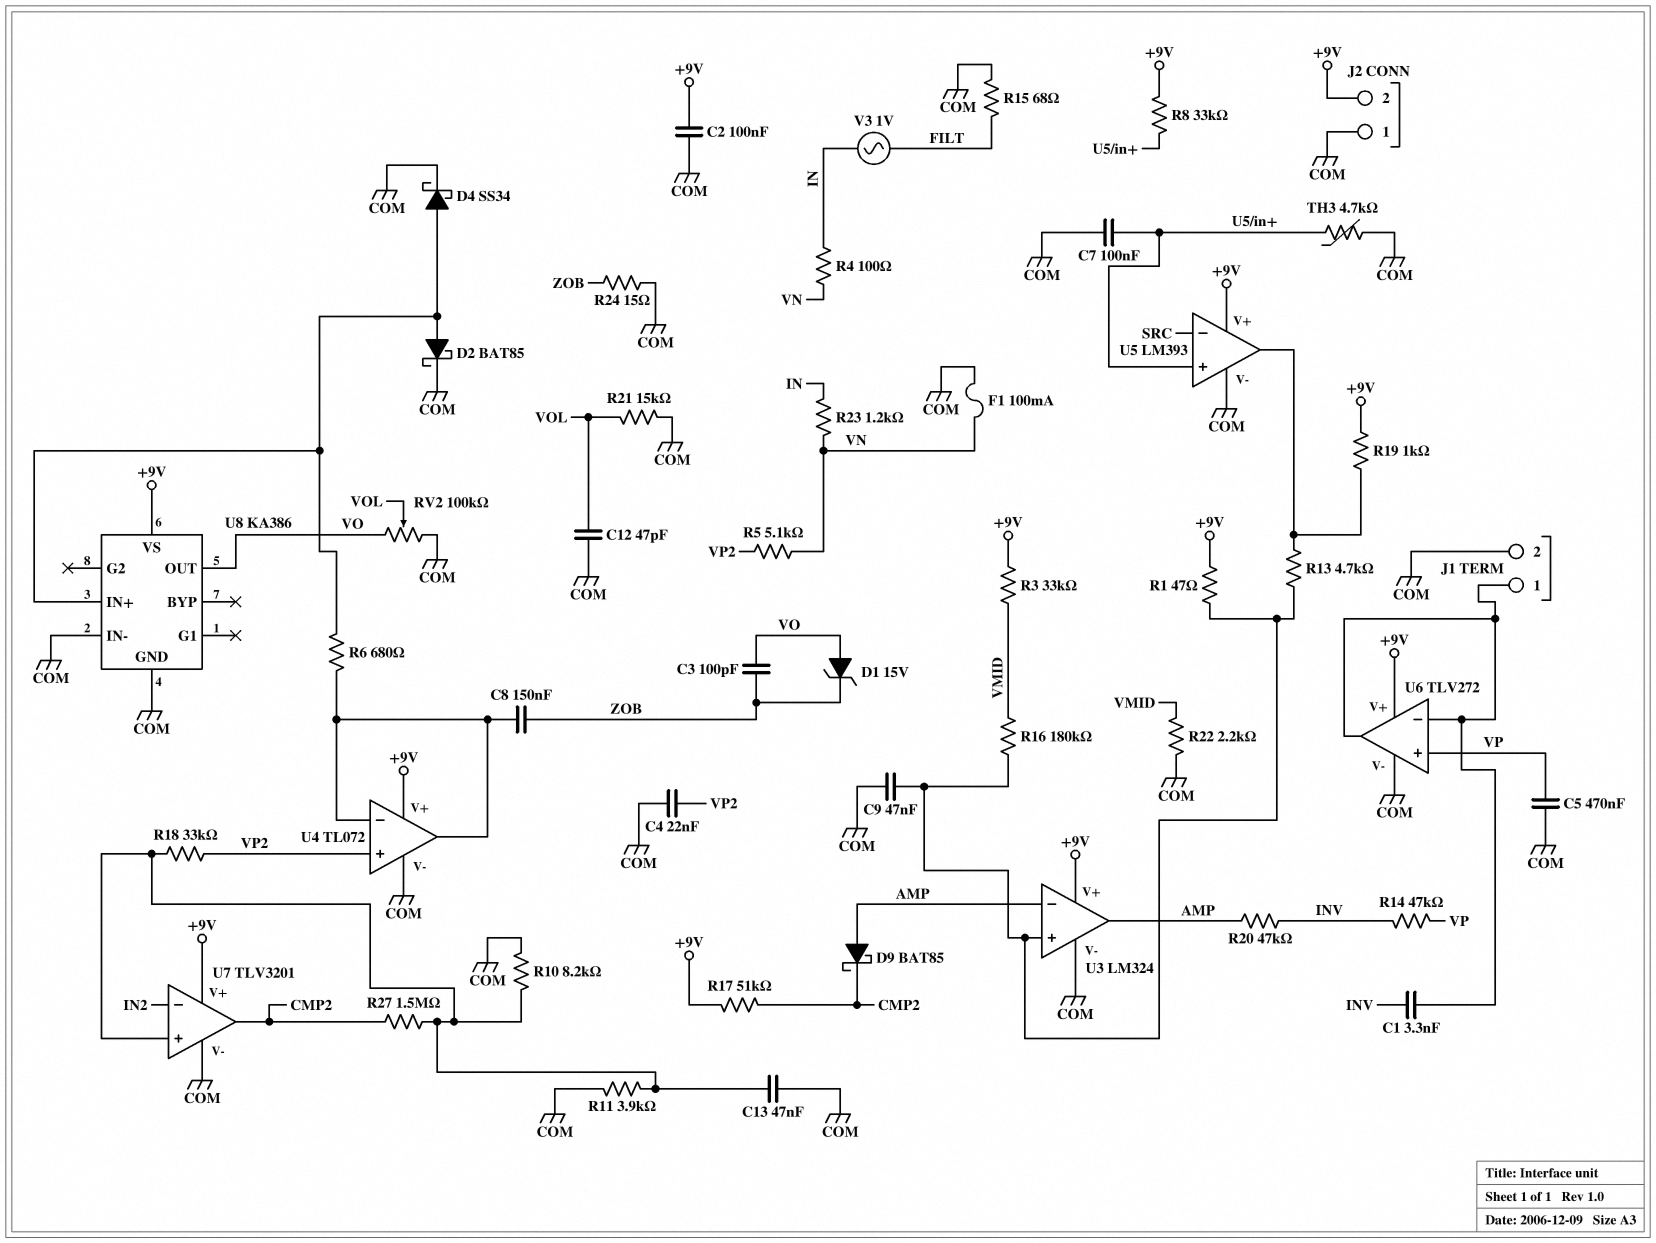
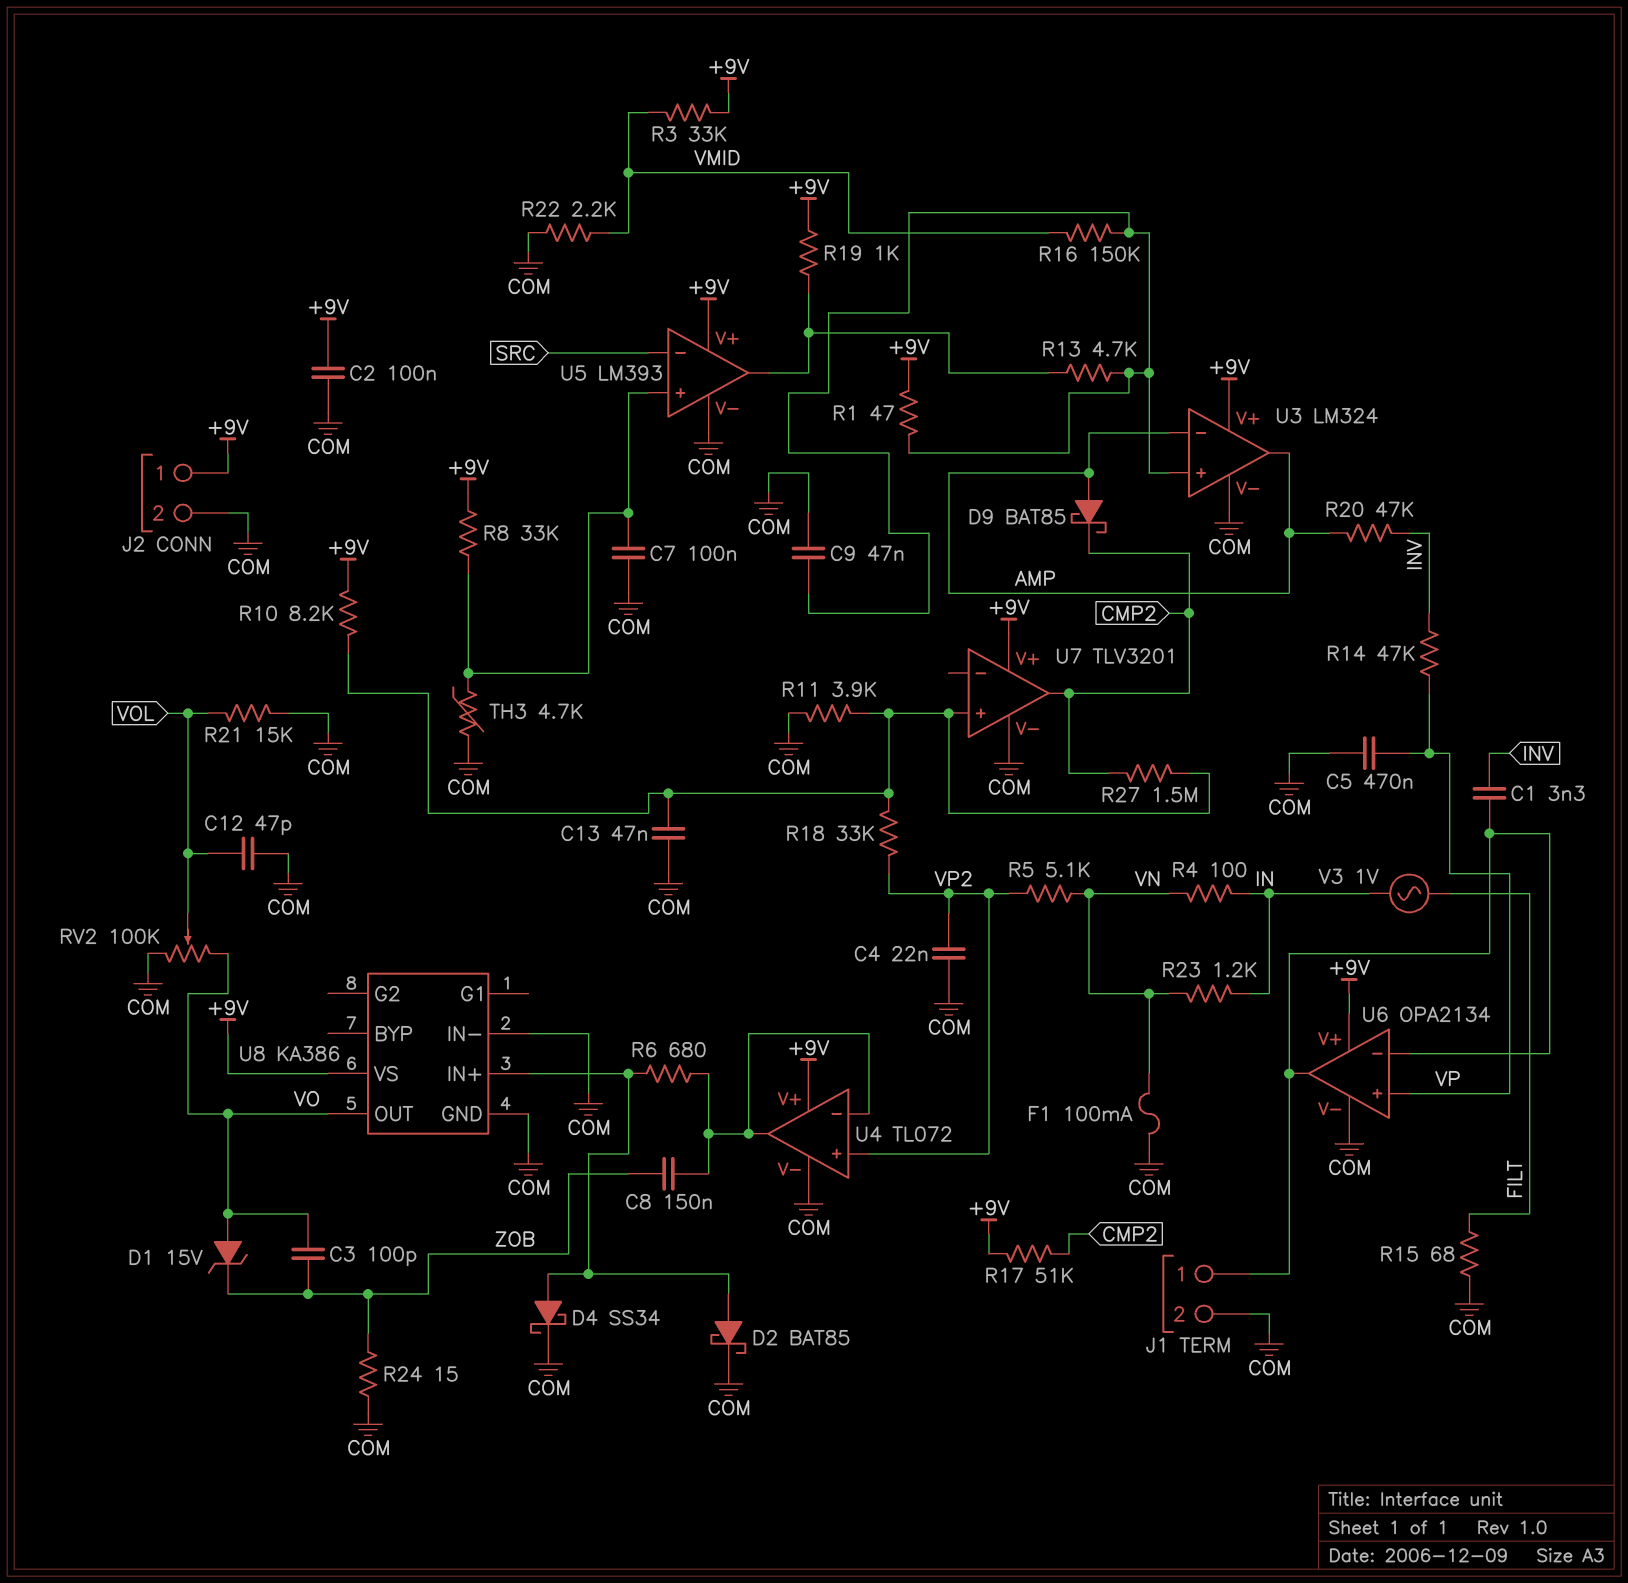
J2 pin 1: COM -> +9V
J2 pin 2: +9V -> COM
R10: 8.2k (COM, U7/in+) -> 8.2k (+9V, U7/in+)
R16: 180k (U3/in+, VMID) -> 150k (U3/in+, VMID)
U6: TLV272 -> OPA2134
U7 pin in-: IN2 -> none

